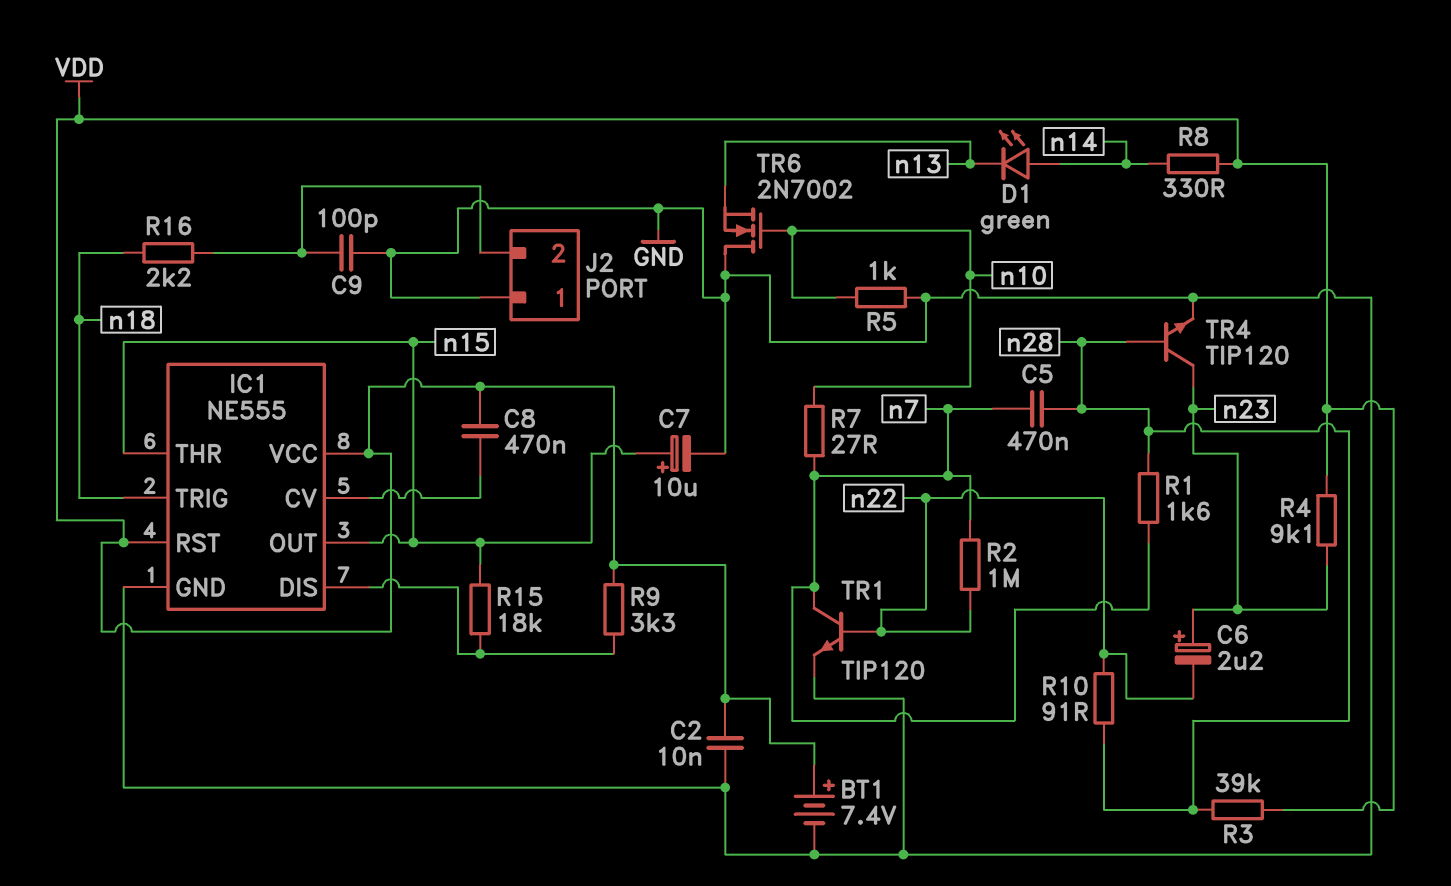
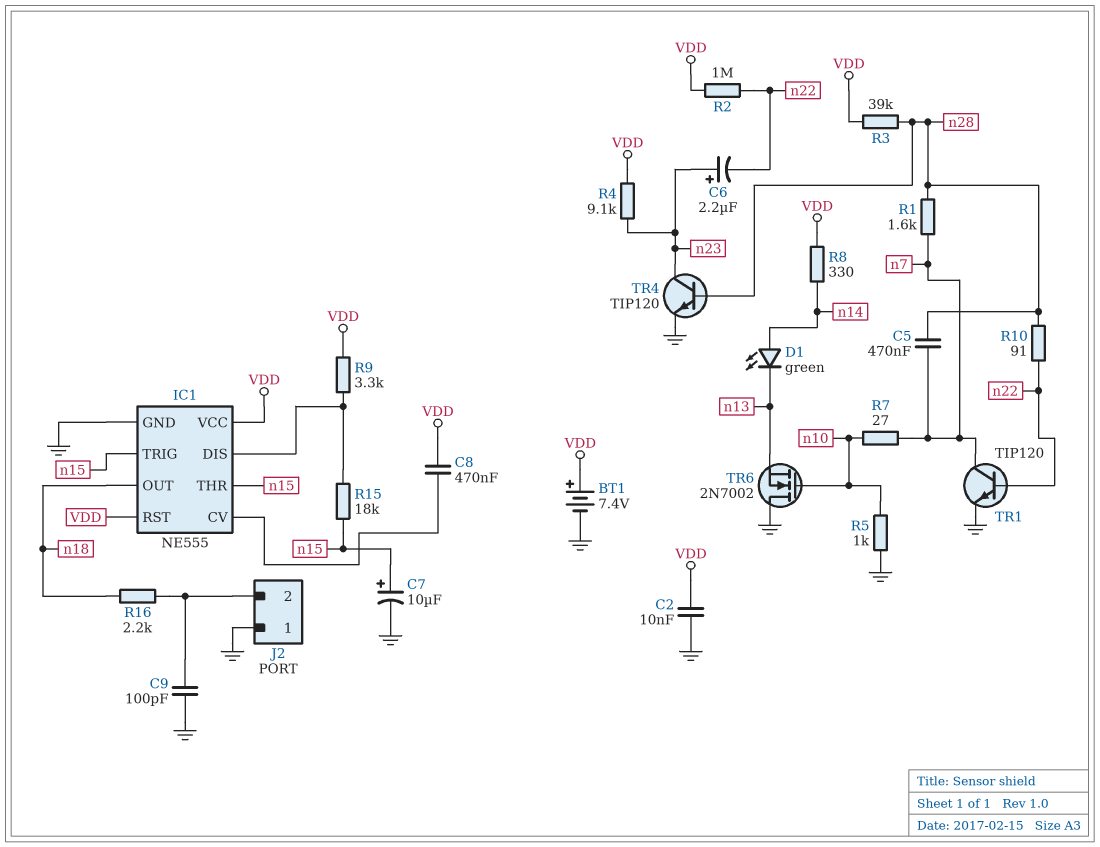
IC1 pin OUT: n15 -> n18
IC1 pin TRIG: n18 -> n15
R2: 1M (n7, n22) -> 1M (VDD, n22)

